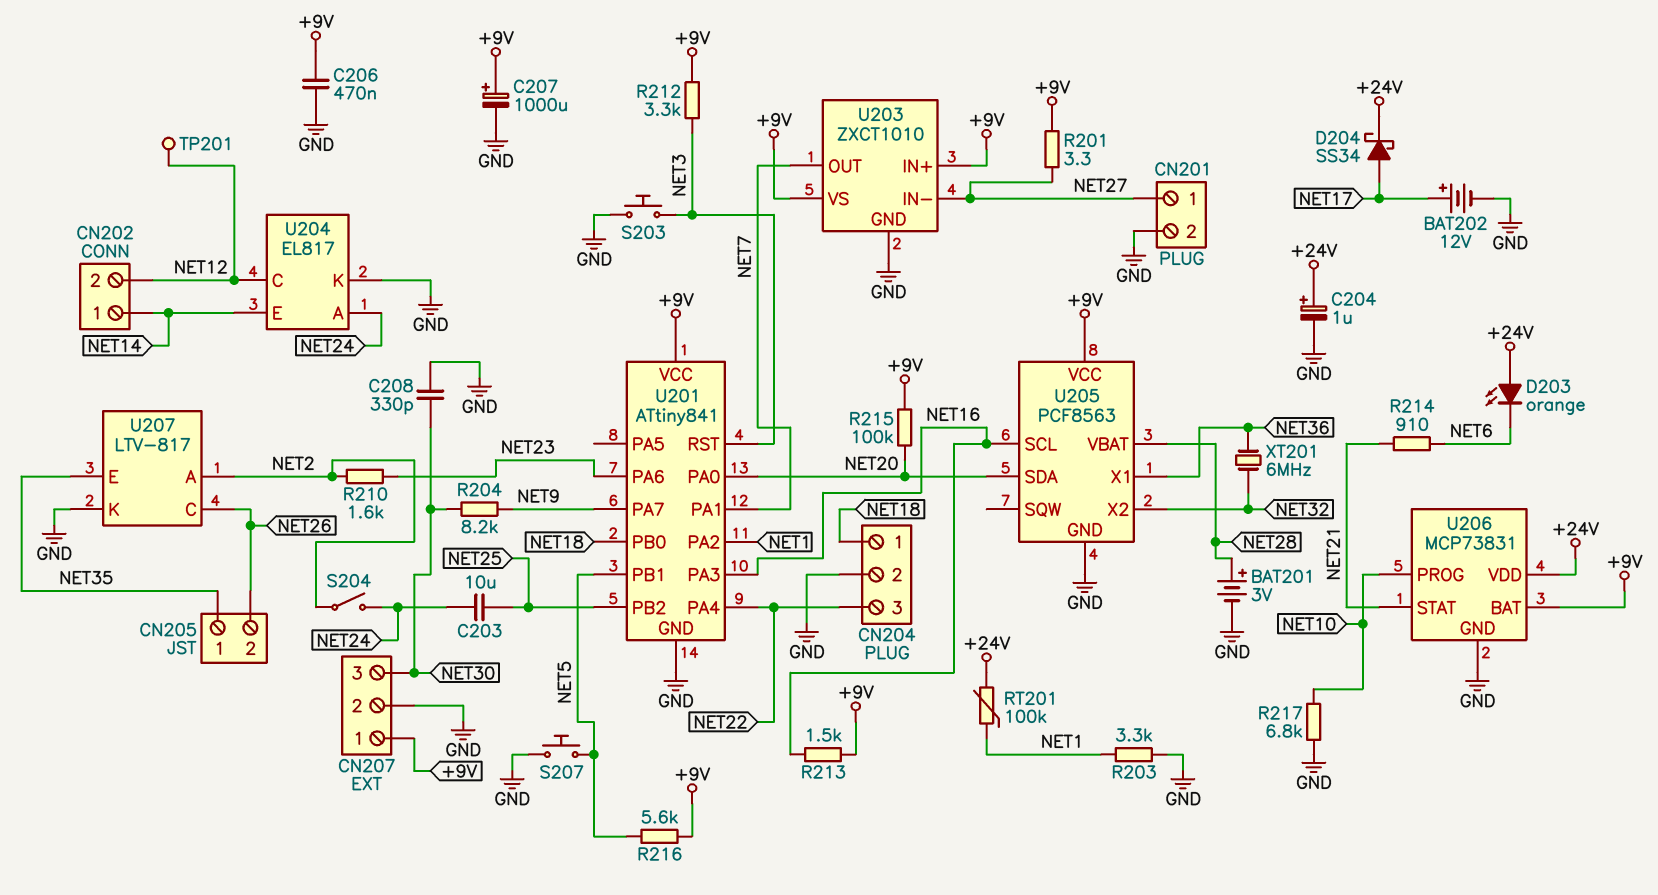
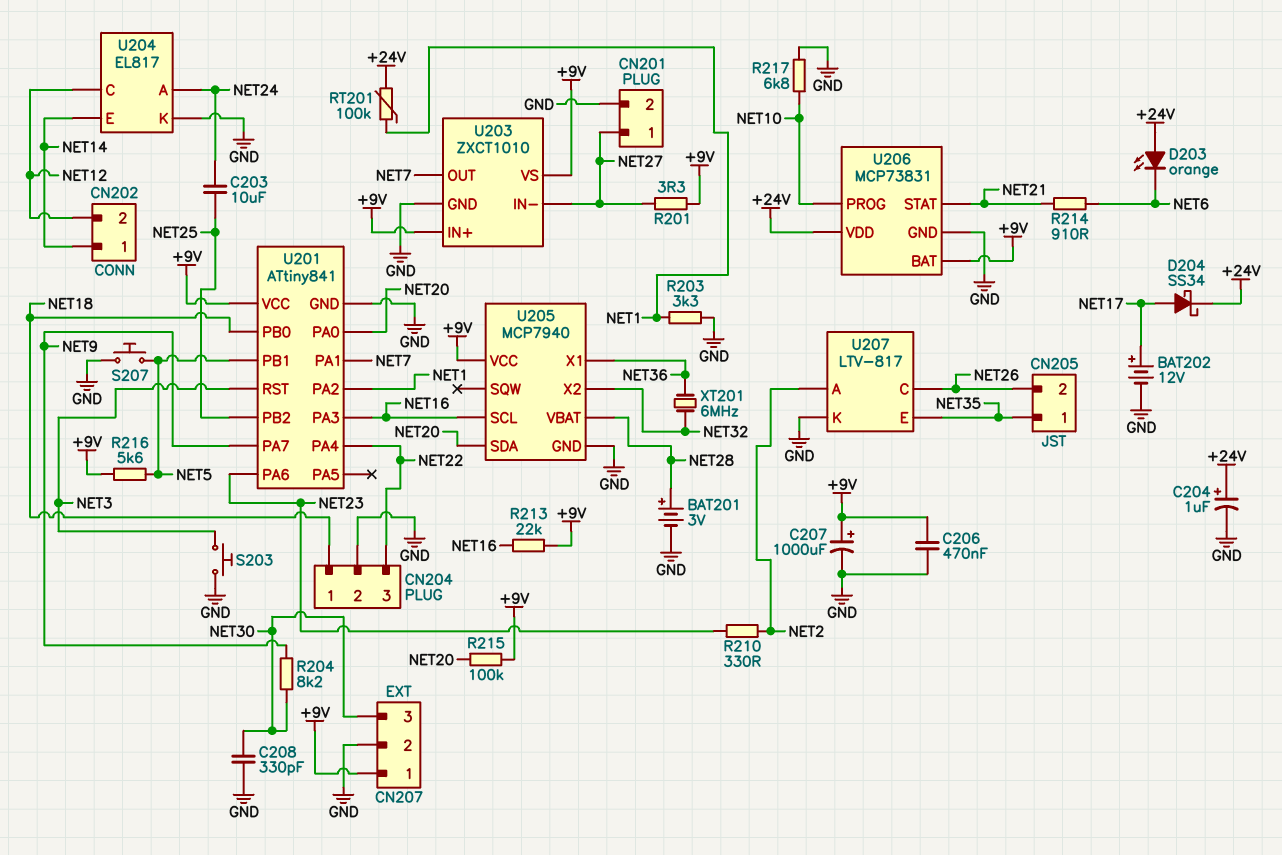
R210: 1.6k (NET2, NET23) -> 330 (NET2, NET23)
R212: 3.3k (+9V, NET3) -> none
R213: 1.5k (+9V, NET16) -> 22k (+9V, NET16)
S204: switch (NET2, NET24) -> none
TP201: test point (NET12) -> none
U205: PCF8563 -> MCP7940

